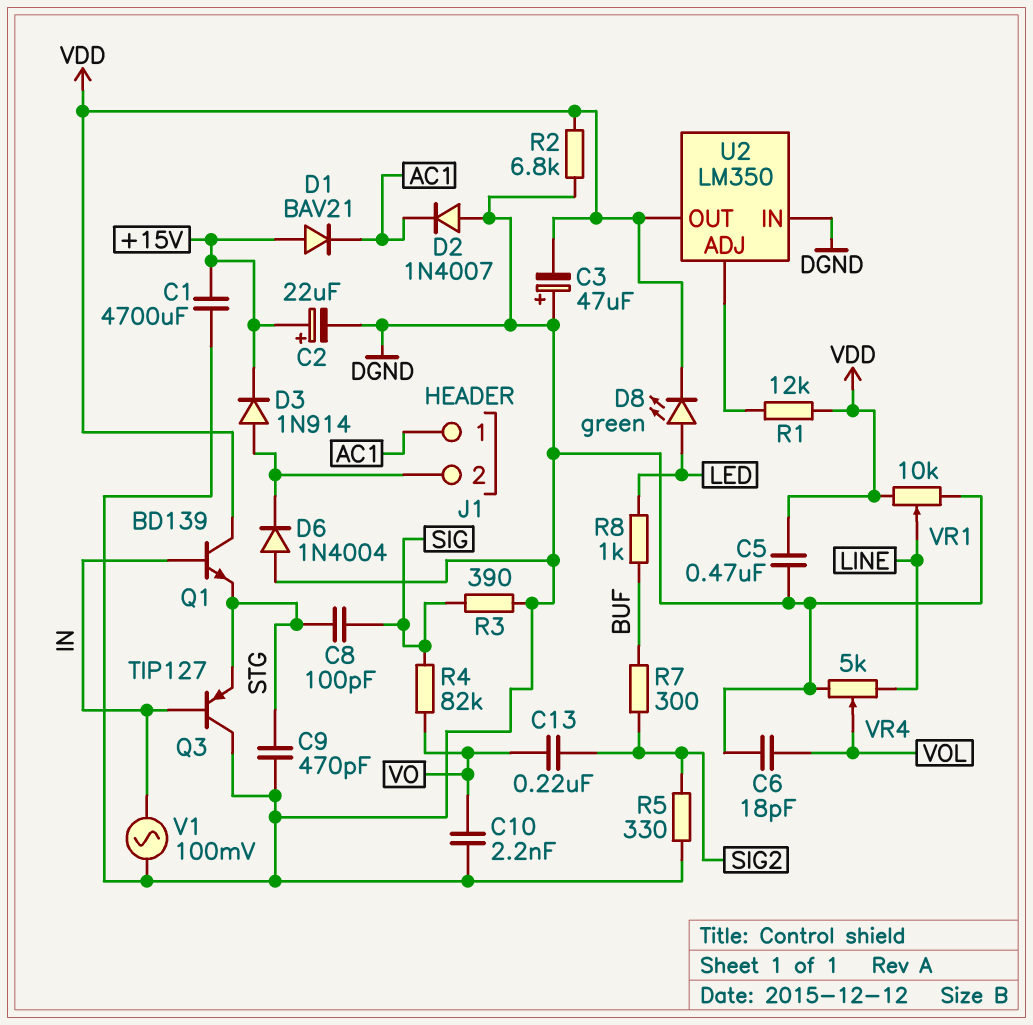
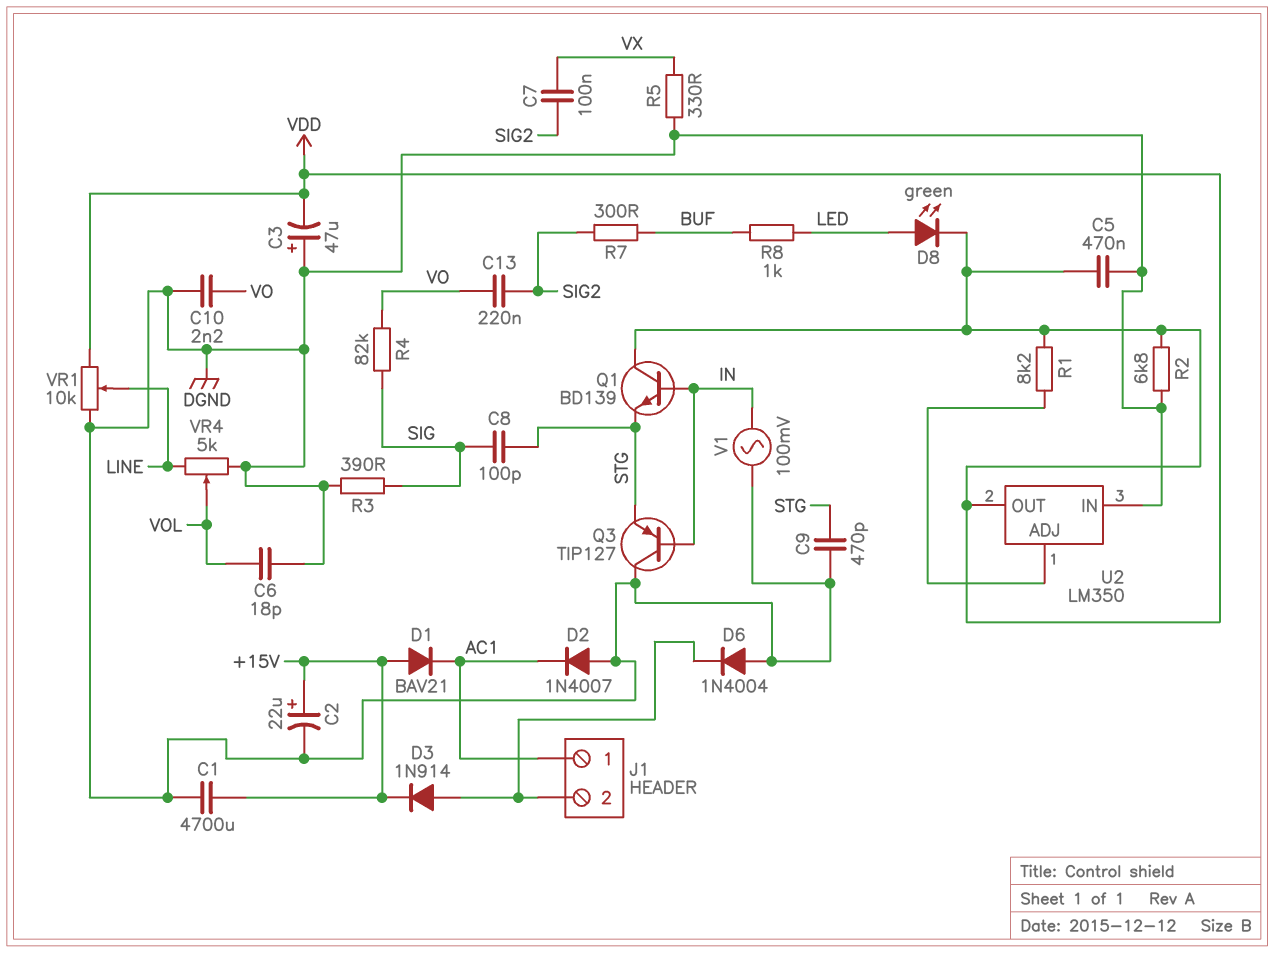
C7: none -> 100nF (SIG2, VX)
R1: 12k (U2/ADJ, VDD) -> 8.2k (U2/ADJ, VDD)
R5: 330 (DGND, SIG2) -> 330 (DGND, VX)

